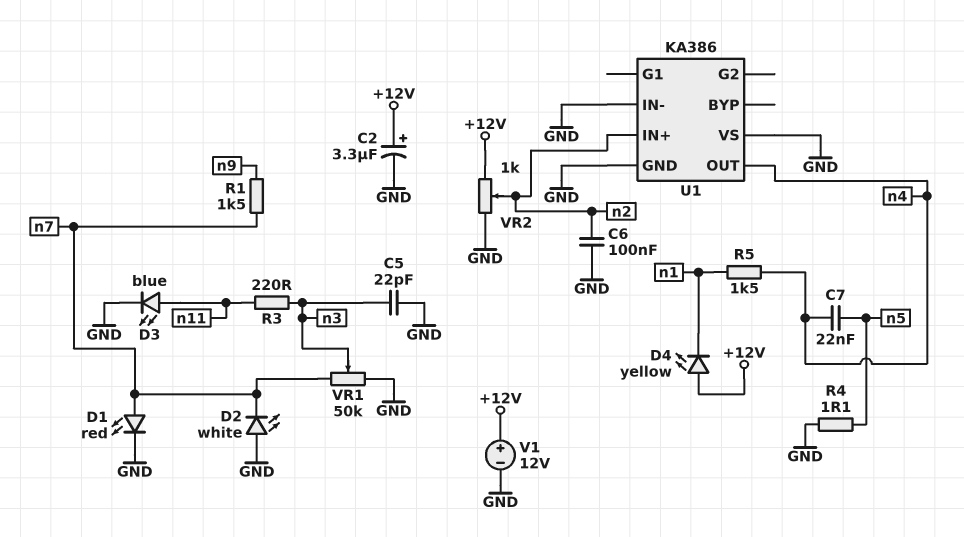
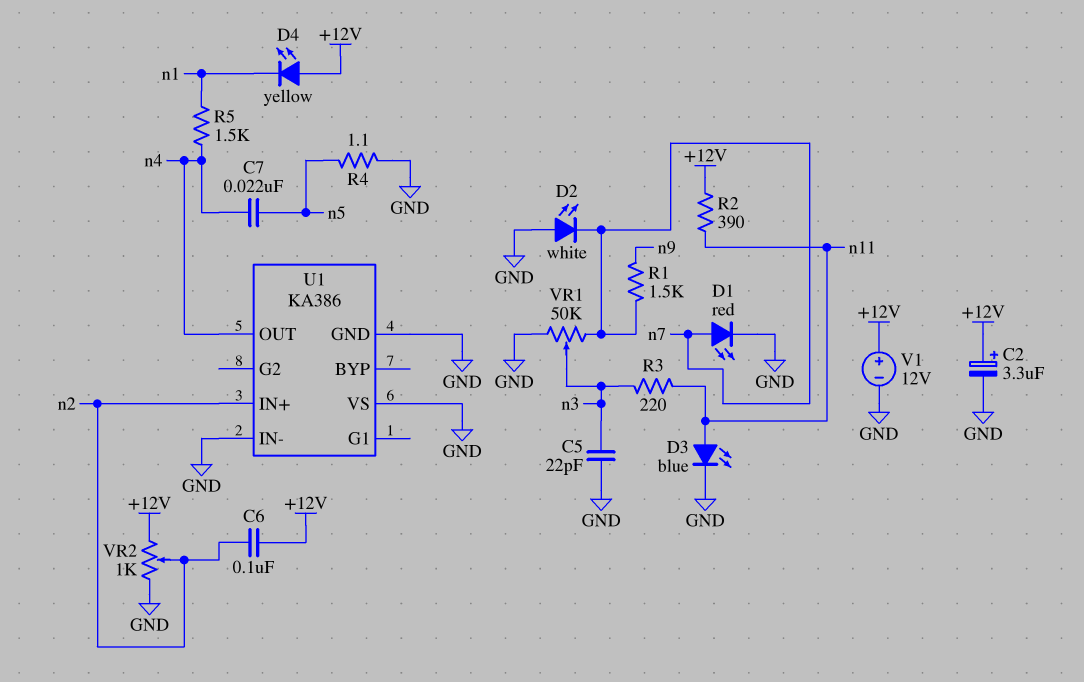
C6: 100nF (GND, n2) -> 100nF (+12V, n2)
R2: none -> 390 (+12V, n11)

